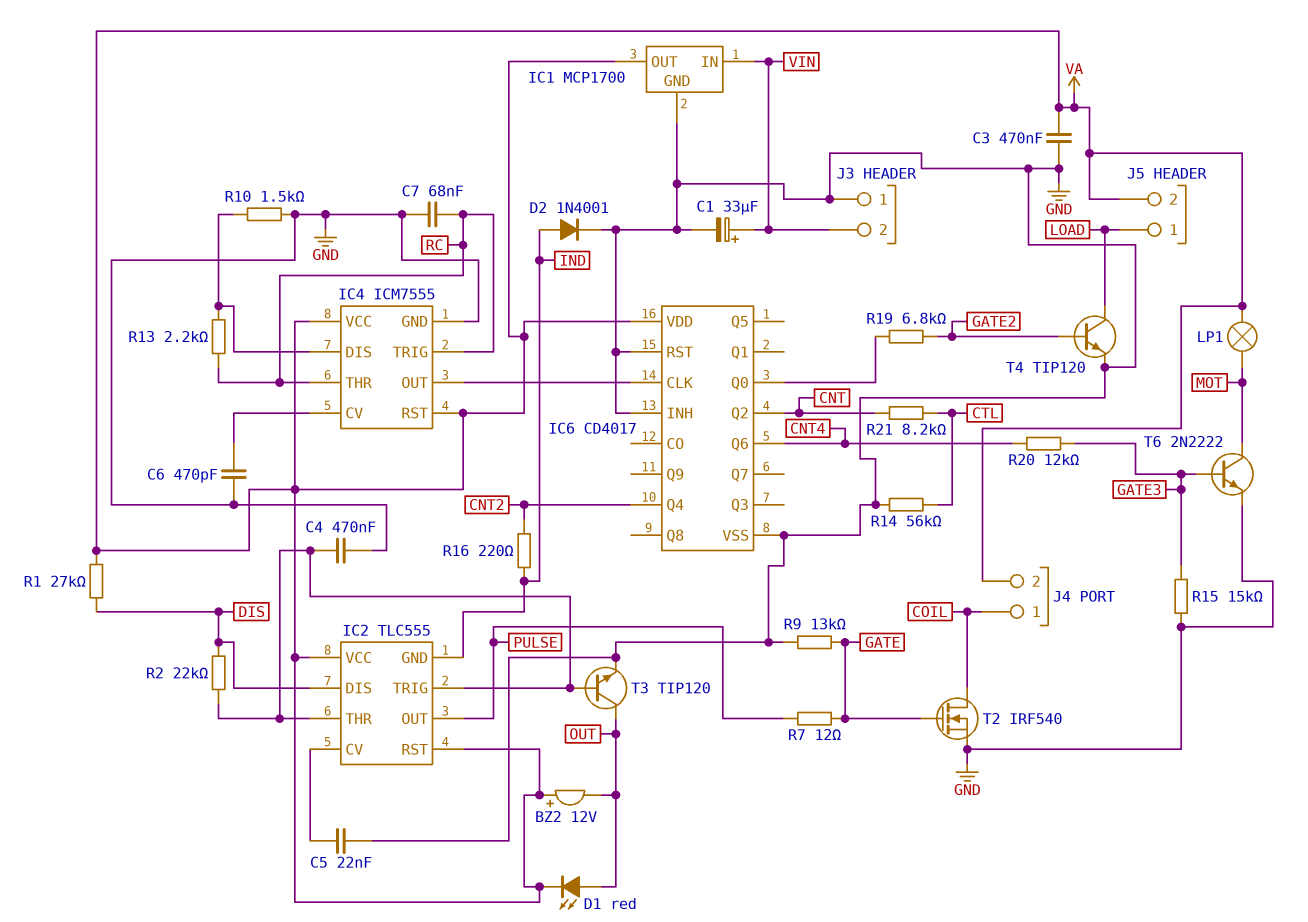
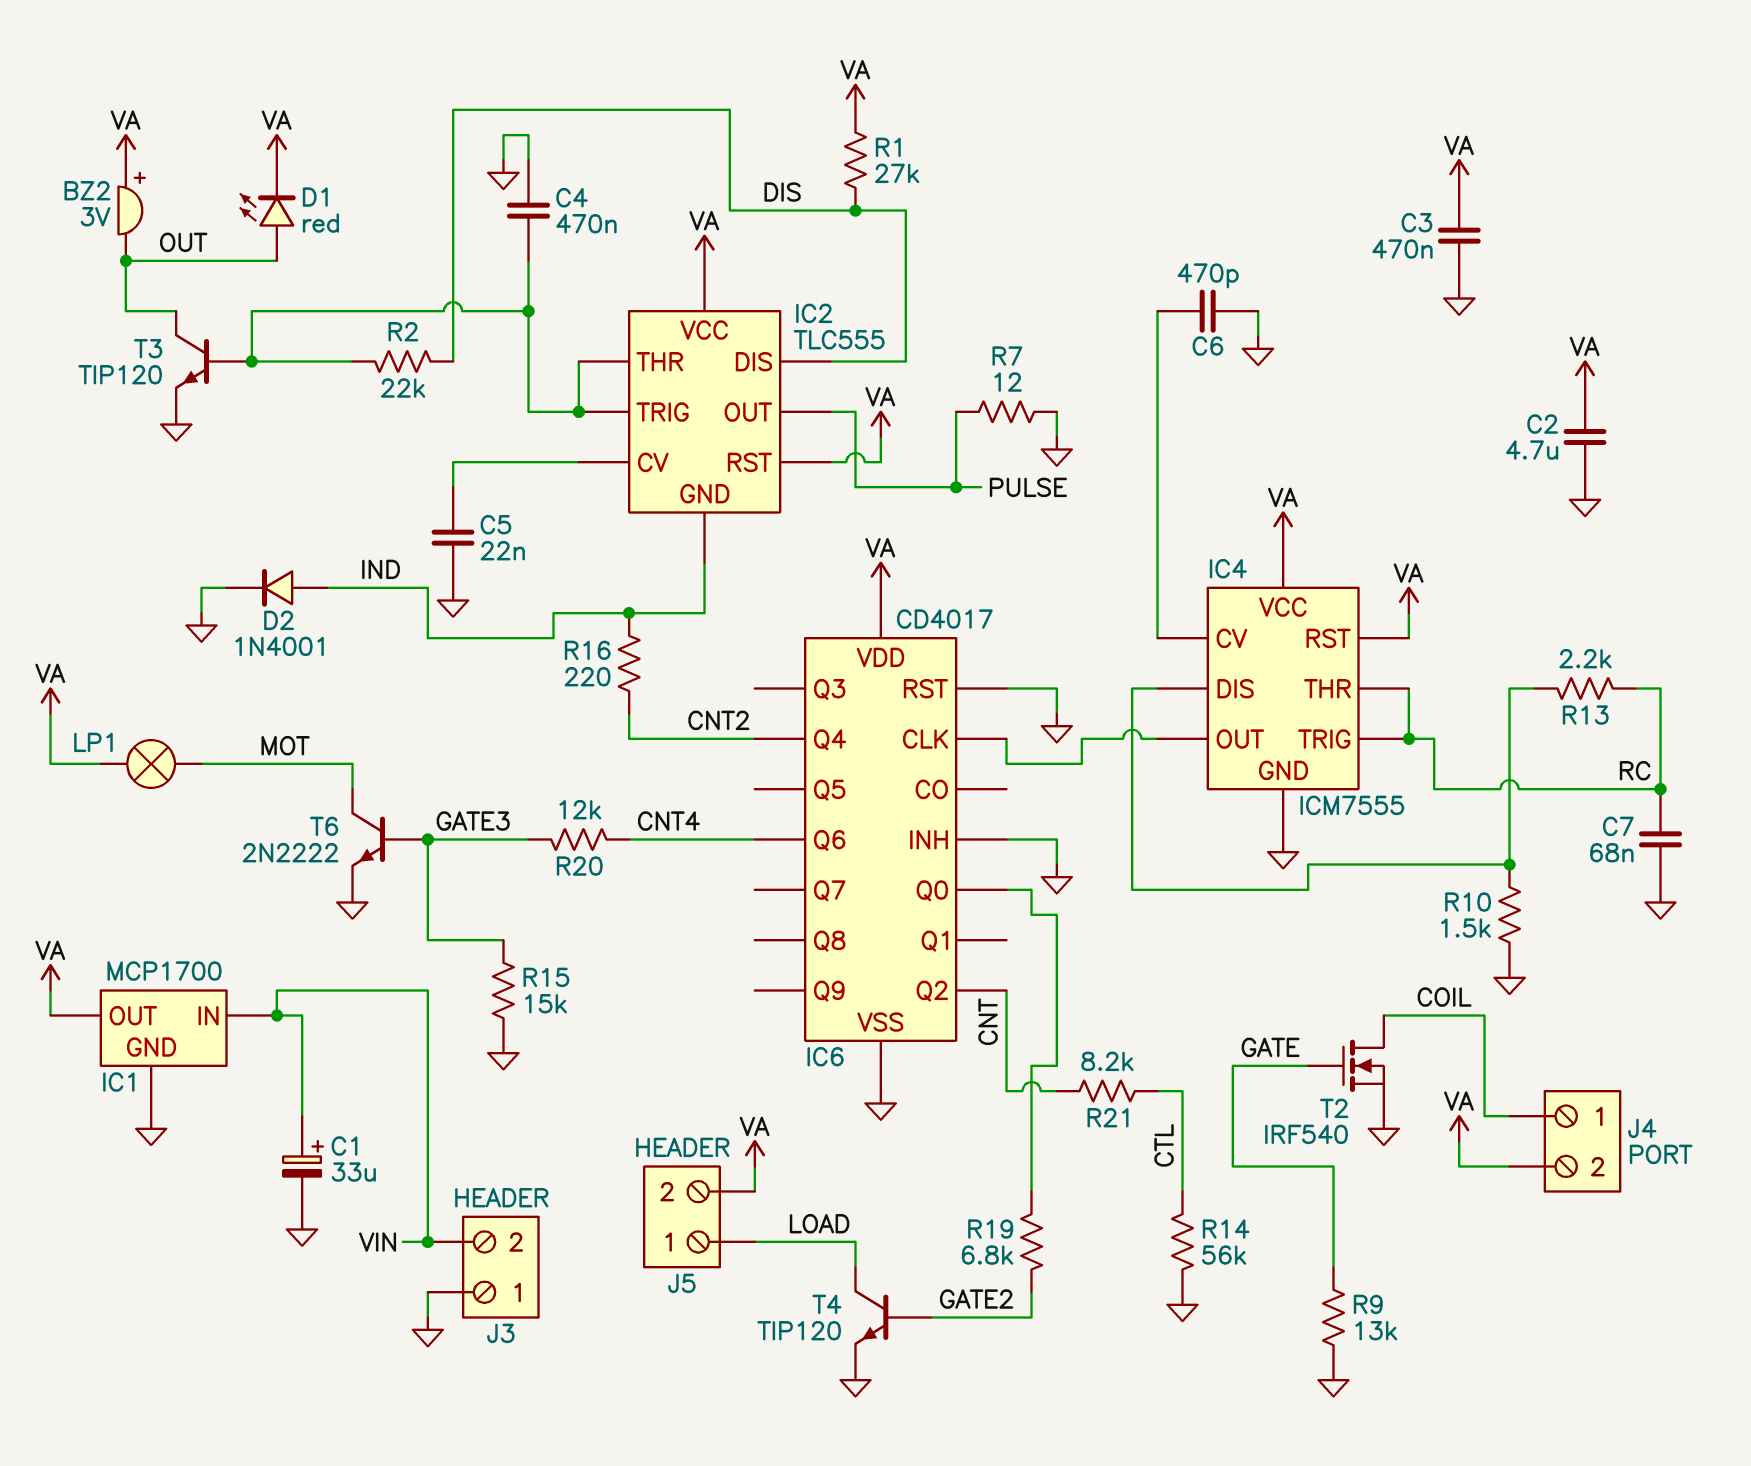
BZ2: buzzer 12V (plus VA, minus OUT) -> buzzer 3V (plus VA, minus OUT)
C2: none -> 4.7uF (GND, VA)
R7: 12 (GATE, PULSE) -> 12 (GND, PULSE)

